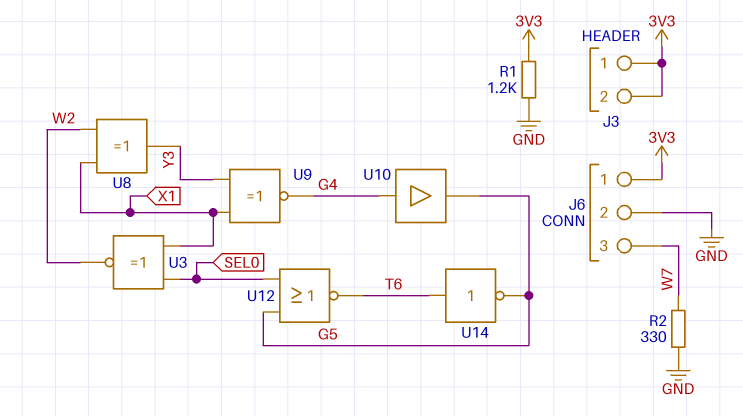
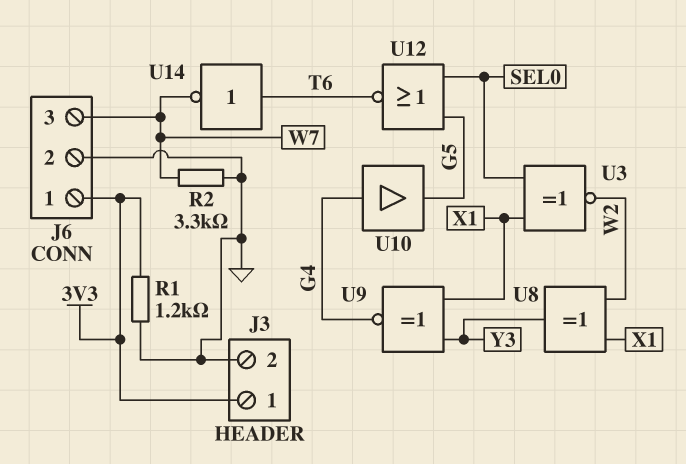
J3 pin 2: 3V3 -> GND
R2: 330 (GND, W7) -> 3.3k (GND, W7)
U14: NOT (in T6, out G5) -> NOT (in T6, out W7)

